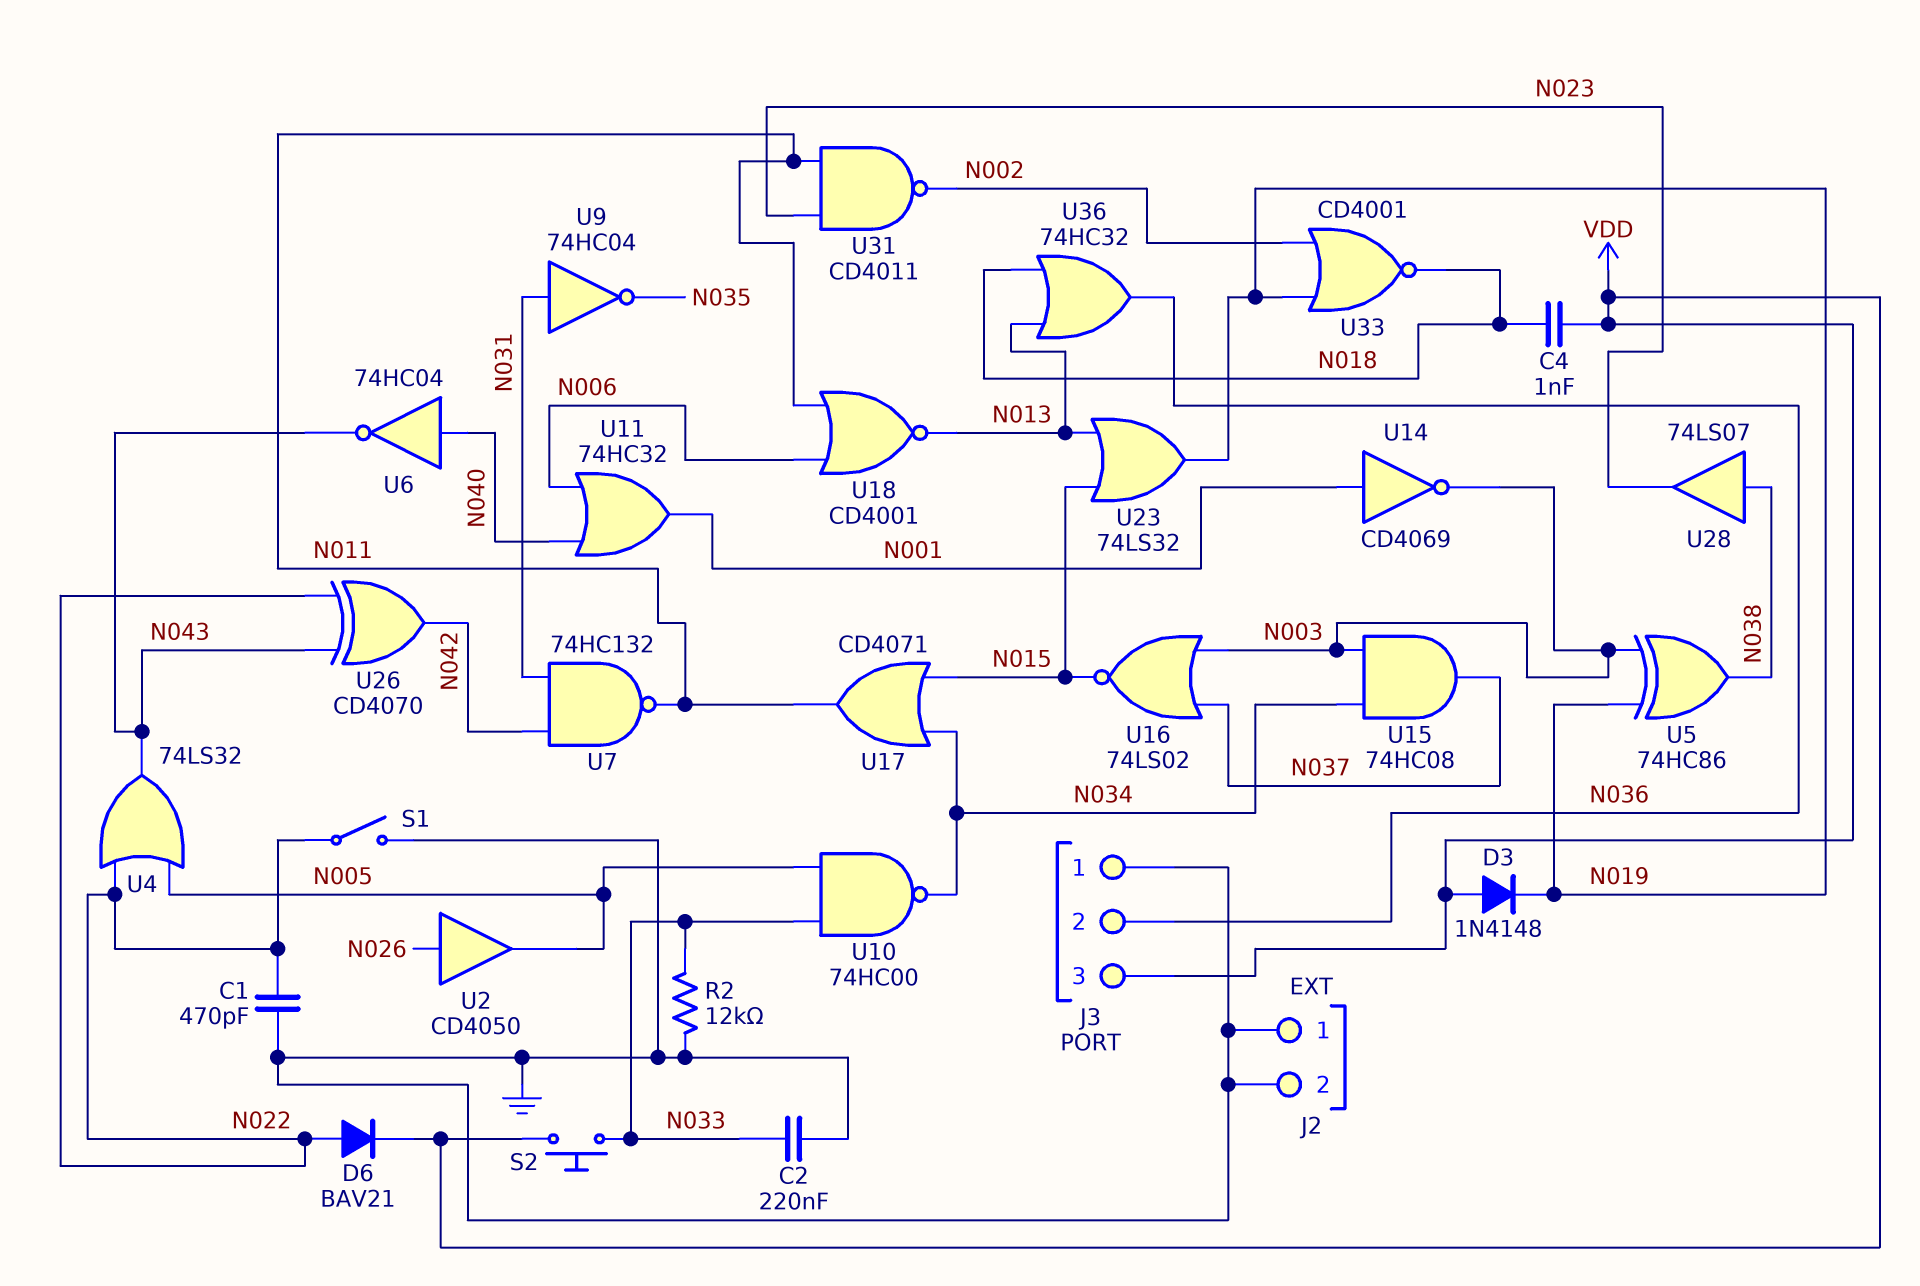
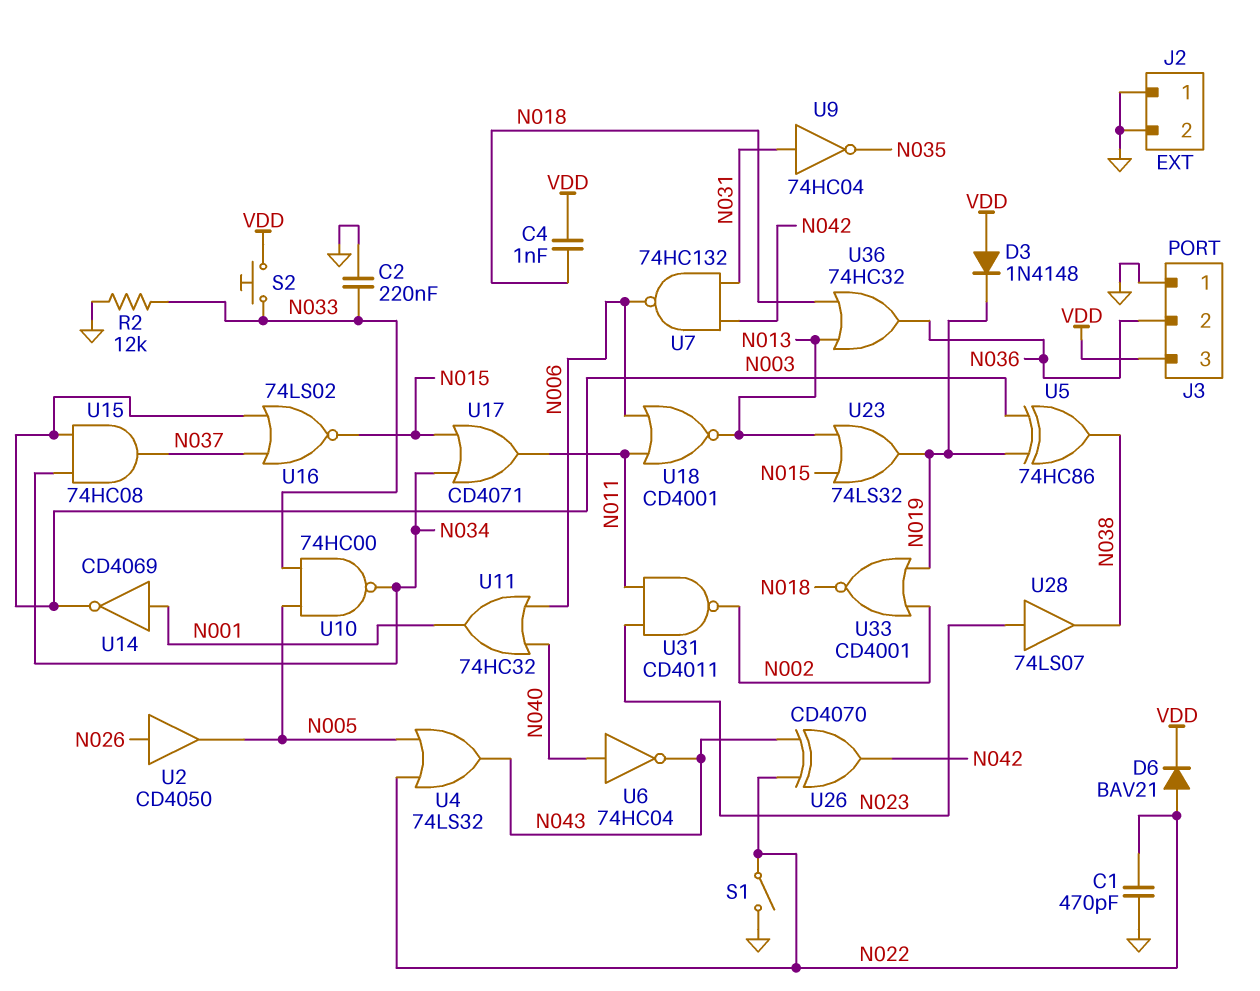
U7: NAND 74HC132 (in N031, in N042, out N011) -> NAND 74HC132 (in N031, in N042, out N006)
U28: buffer 74LS07 (in N038, out N023) -> buffer 74LS07 (in N023, out N038)

